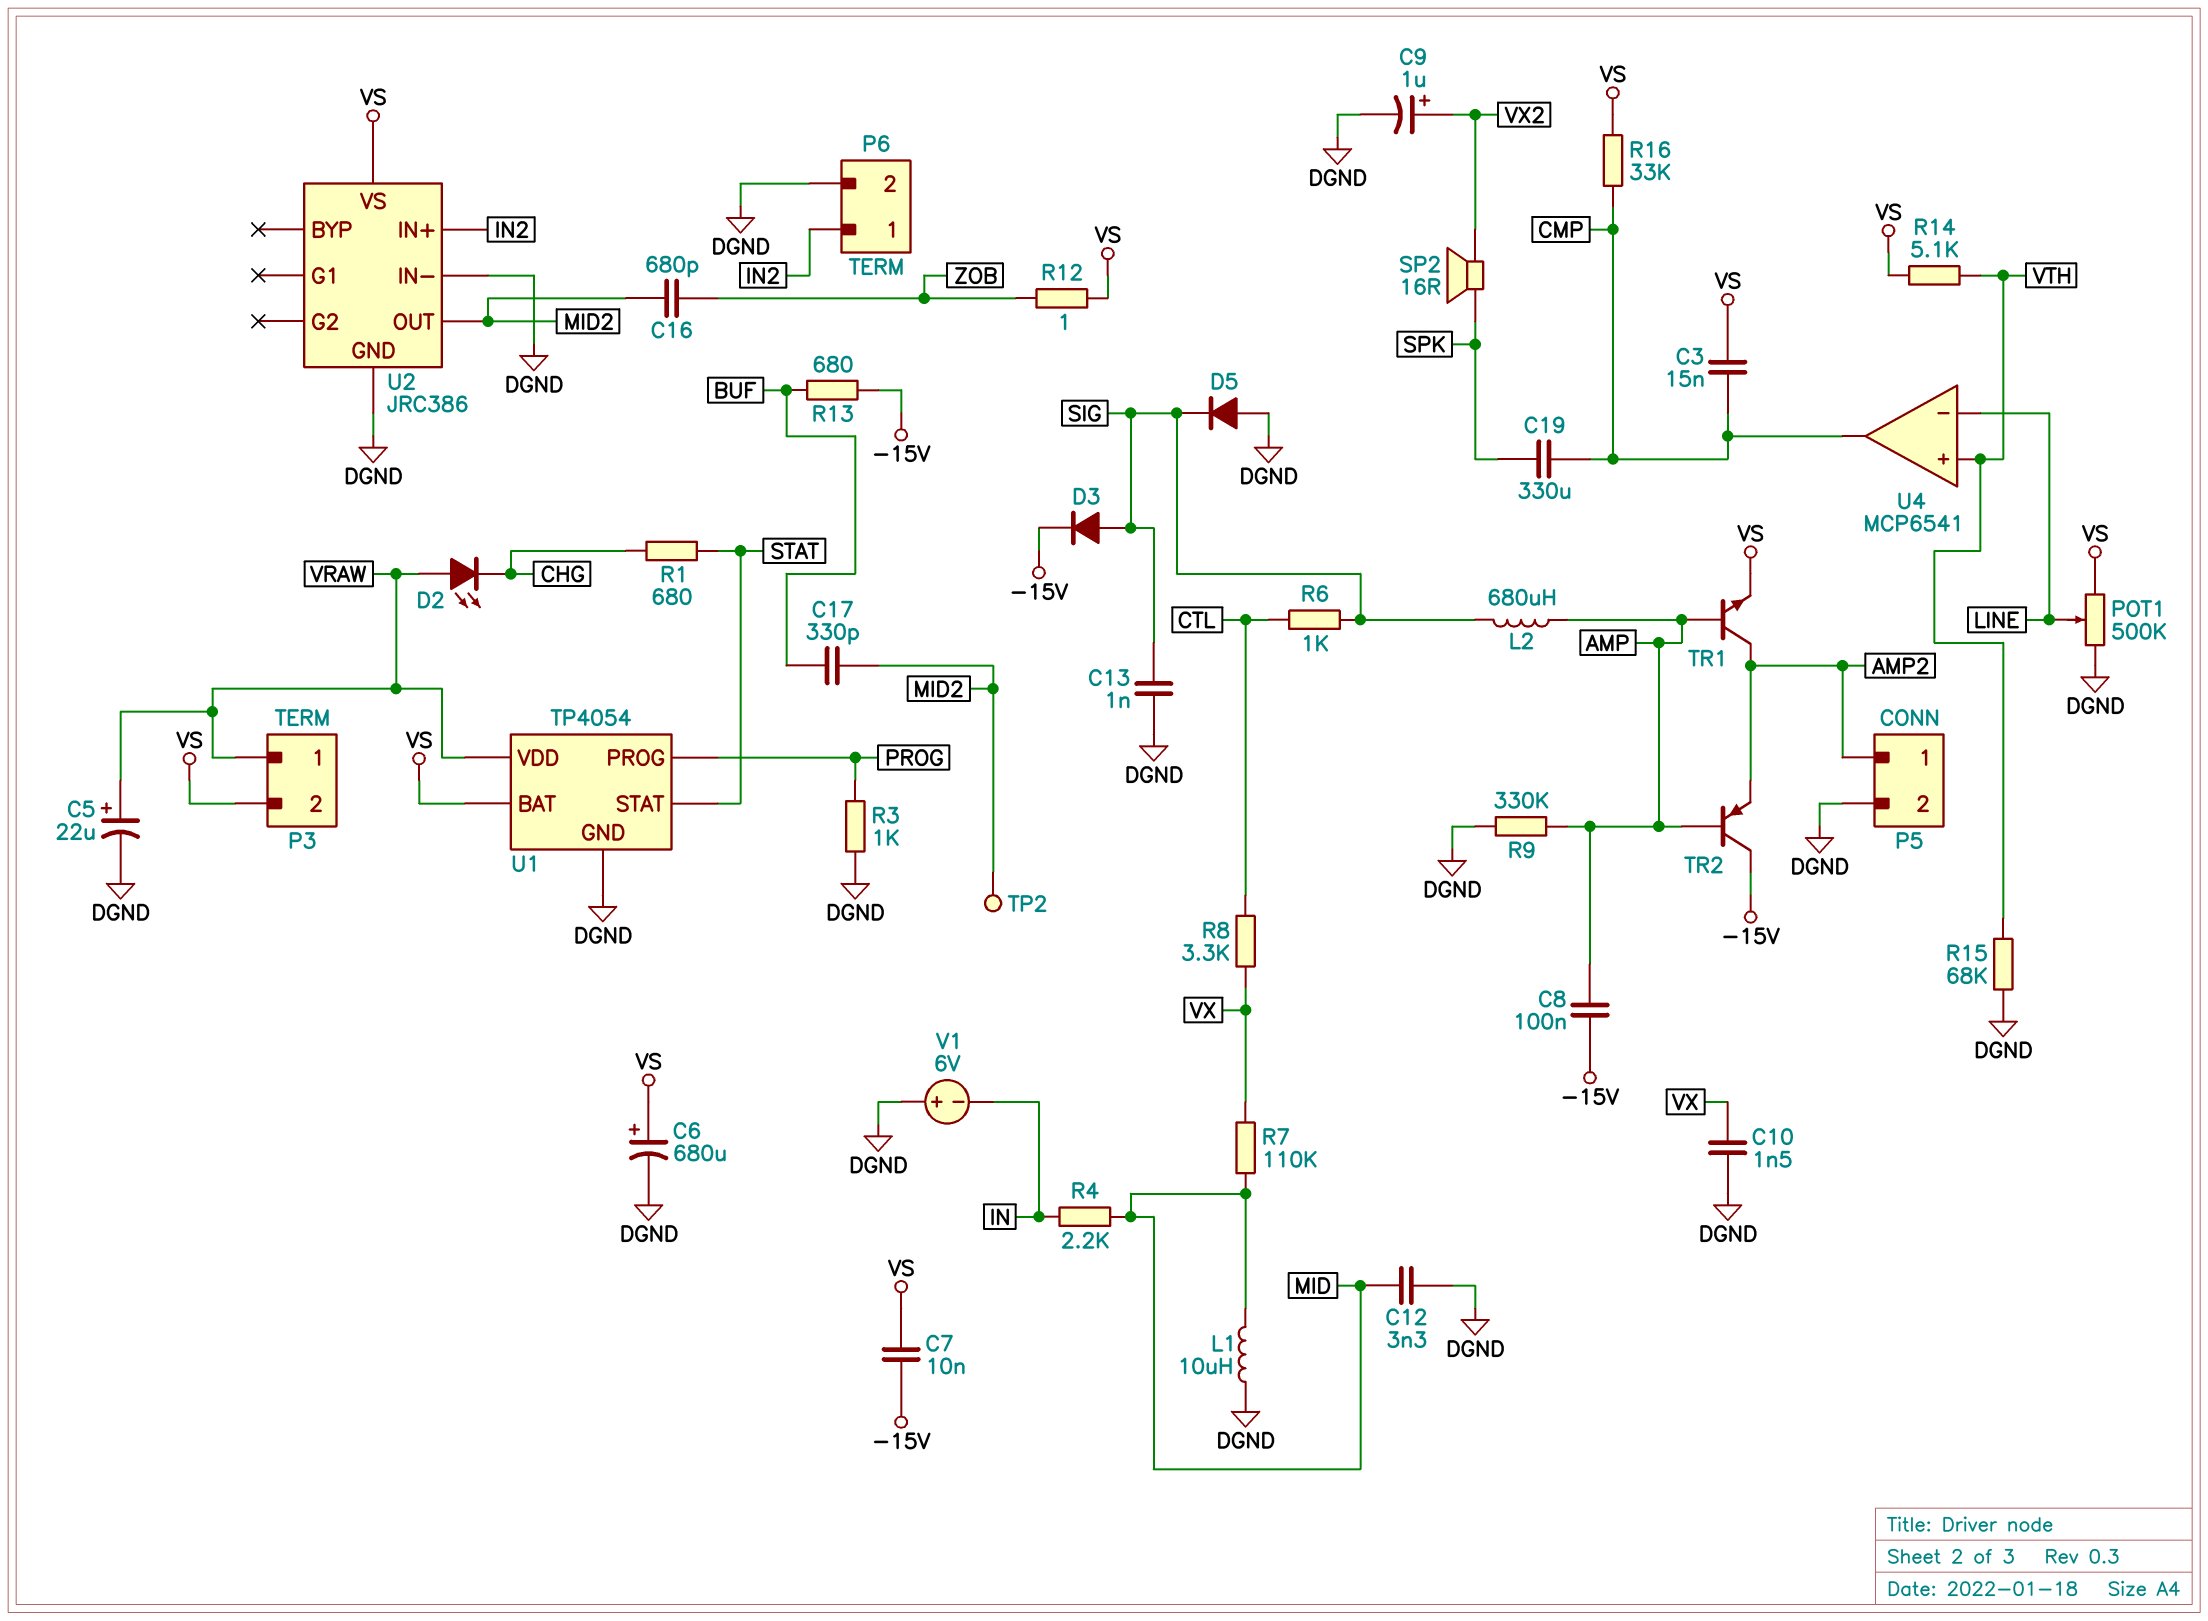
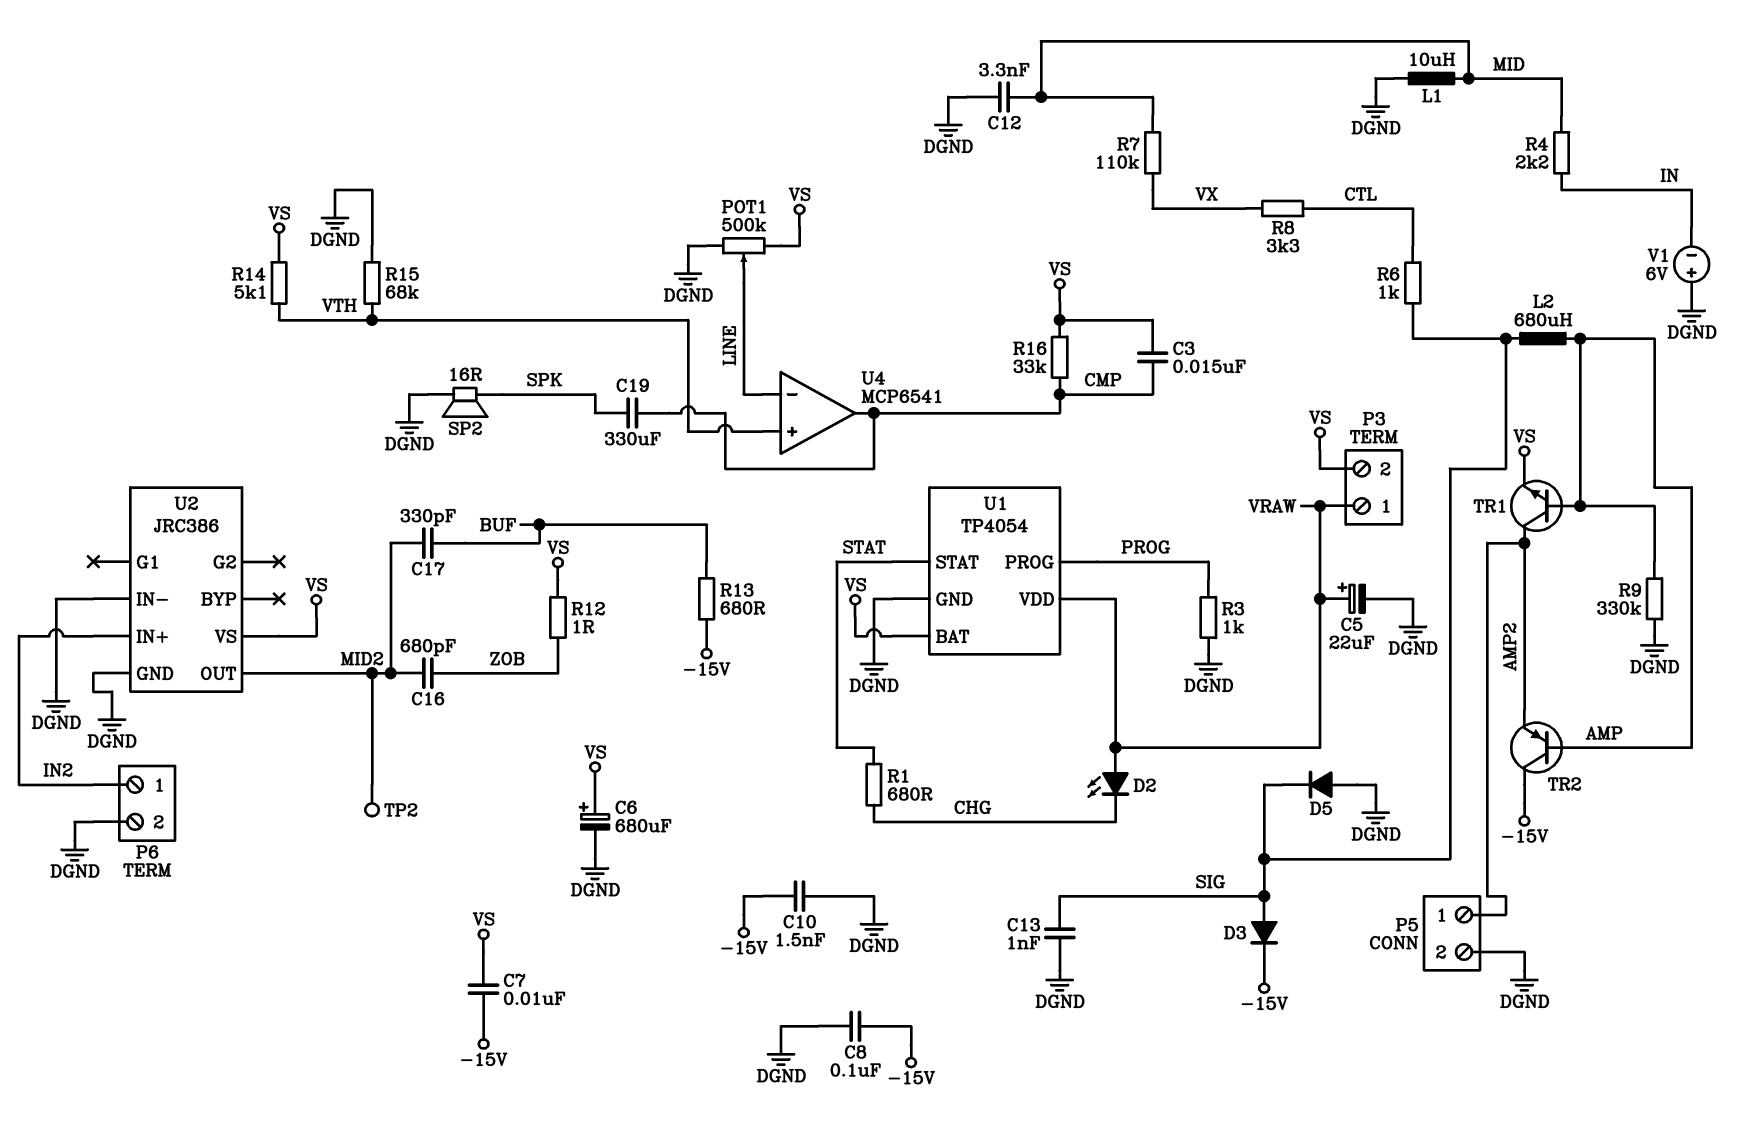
C8: 100nF (-15V, AMP) -> 100nF (-15V, DGND)
C9: 1uF (plus VX2, minus DGND) -> none
C10: 1.5nF (DGND, VX) -> 1.5nF (-15V, DGND)
SP2: speaker 16R (SPK, VX2) -> speaker 16R (DGND, SPK)

